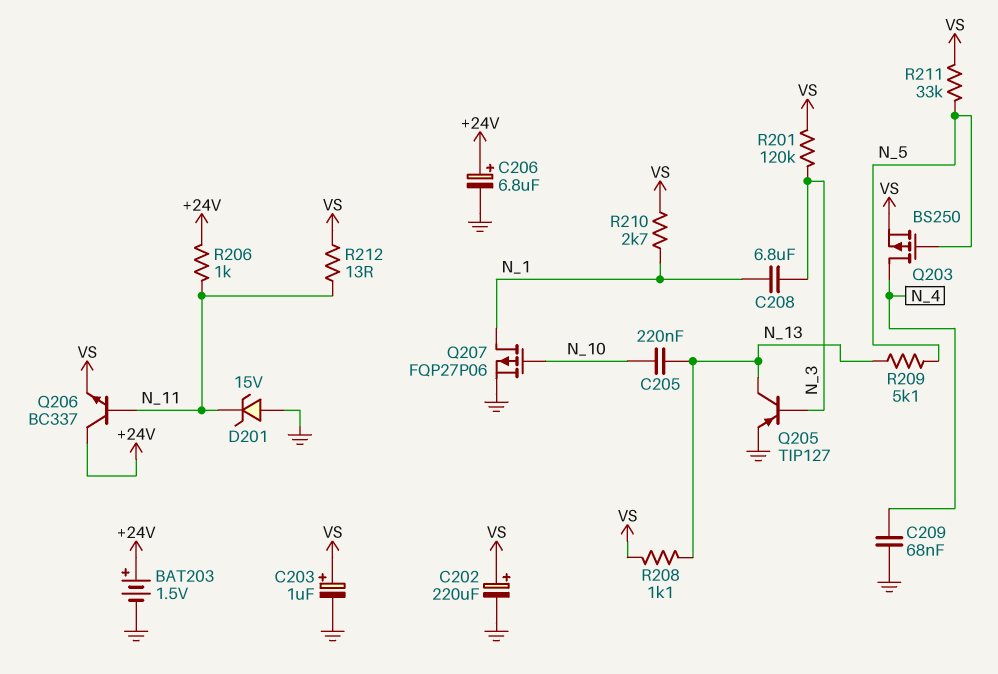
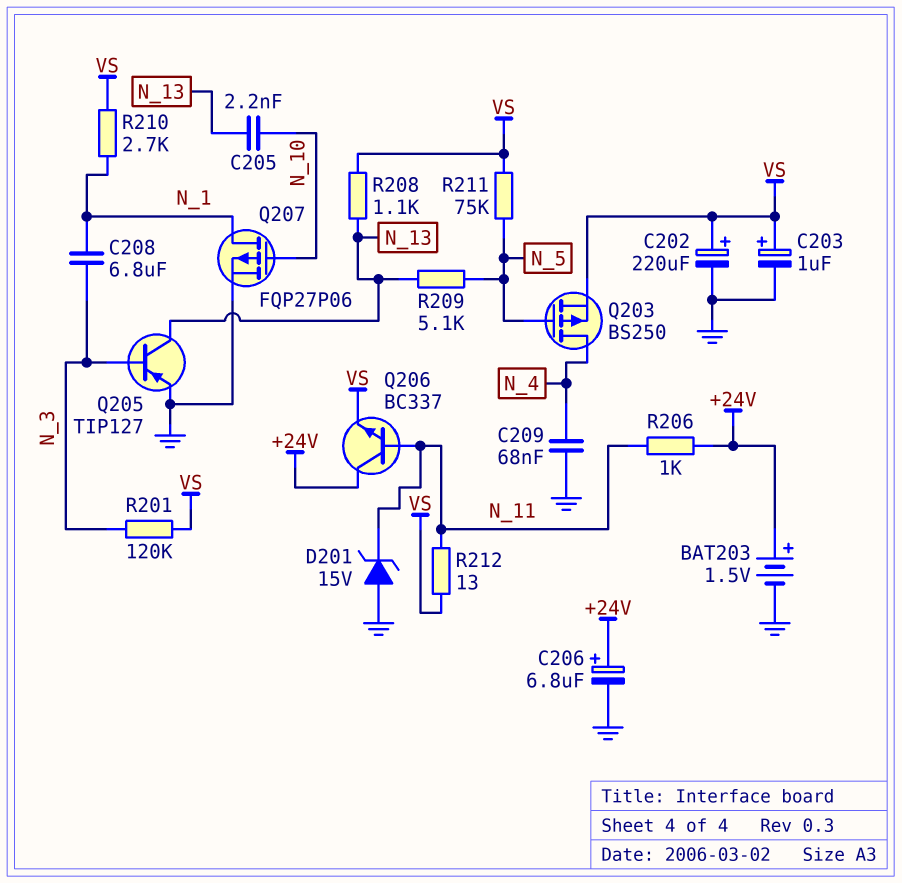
C205: 220nF (N_10, N_13) -> 2.2nF (N_10, N_13)
R211: 33k (N_5, VS) -> 75k (N_5, VS)

